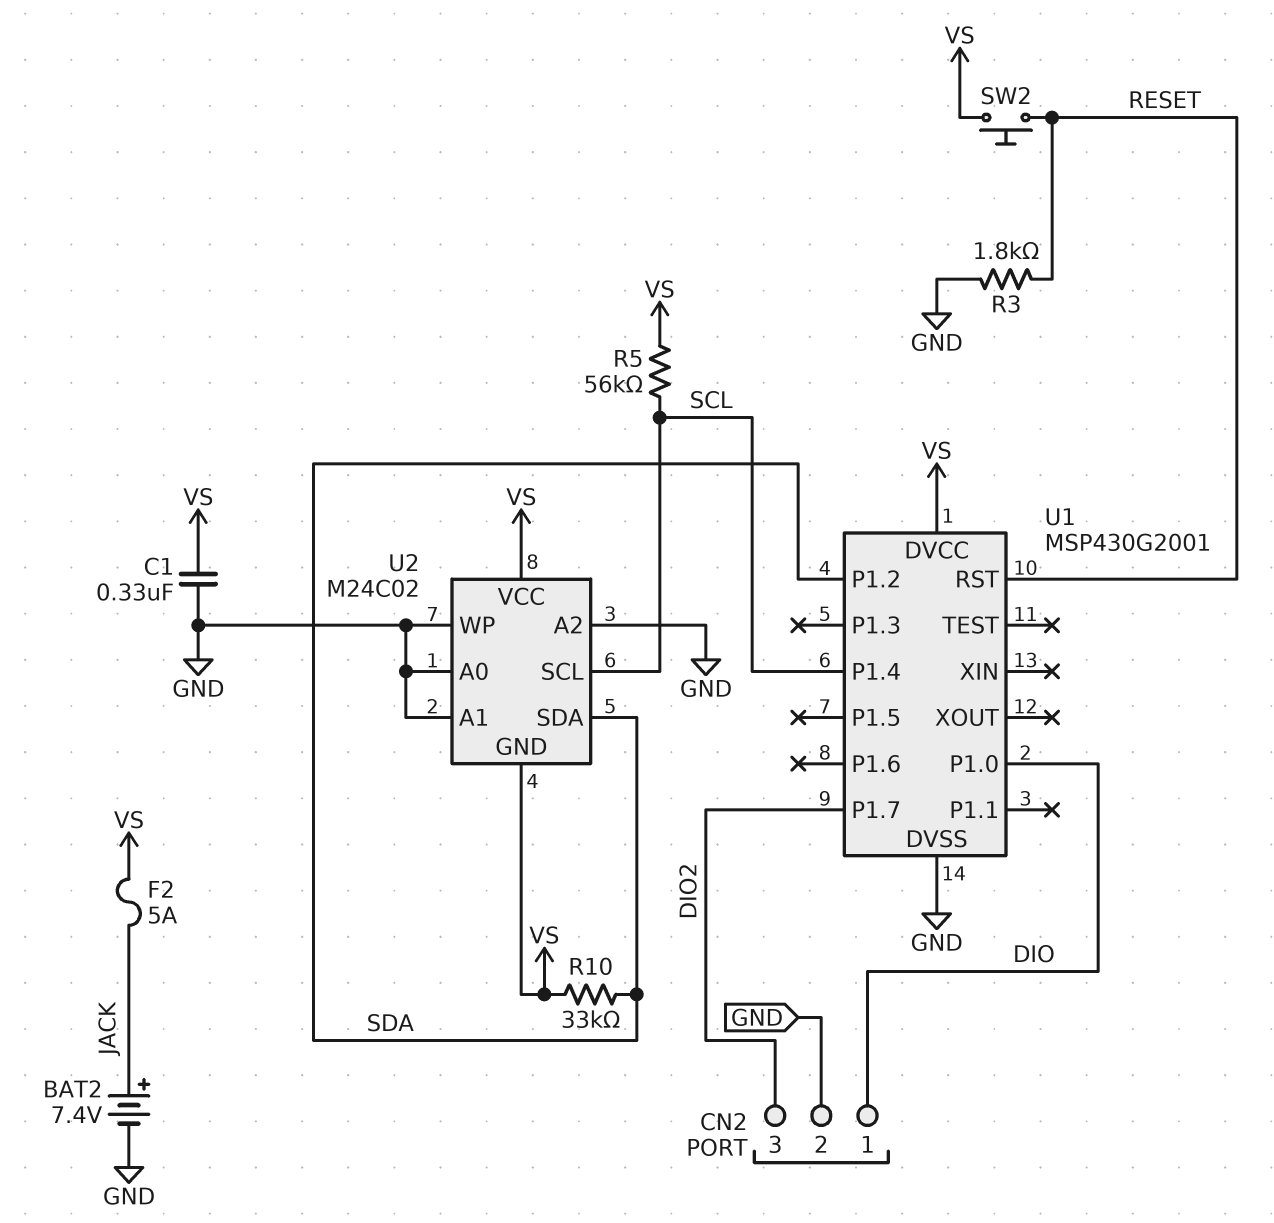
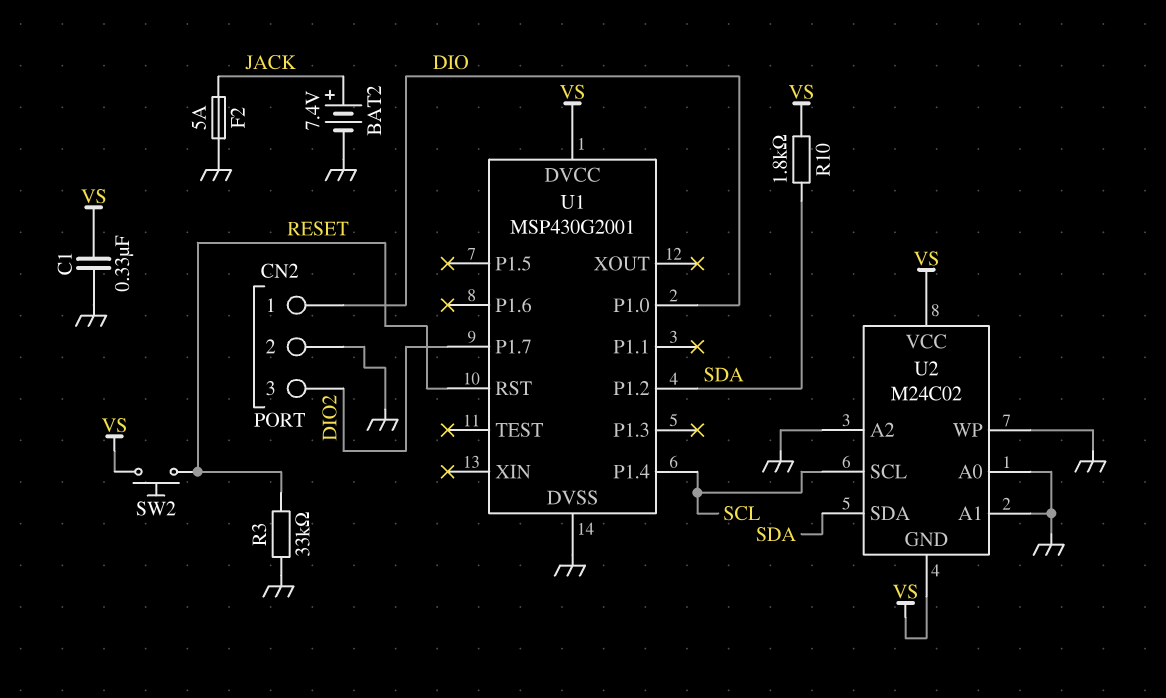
F2: 5A (JACK, VS) -> 5A (GND, JACK)
R3: 1.8k (GND, RESET) -> 33k (GND, RESET)
R5: 56k (SCL, VS) -> none
R10: 33k (SDA, VS) -> 1.8k (SDA, VS)

